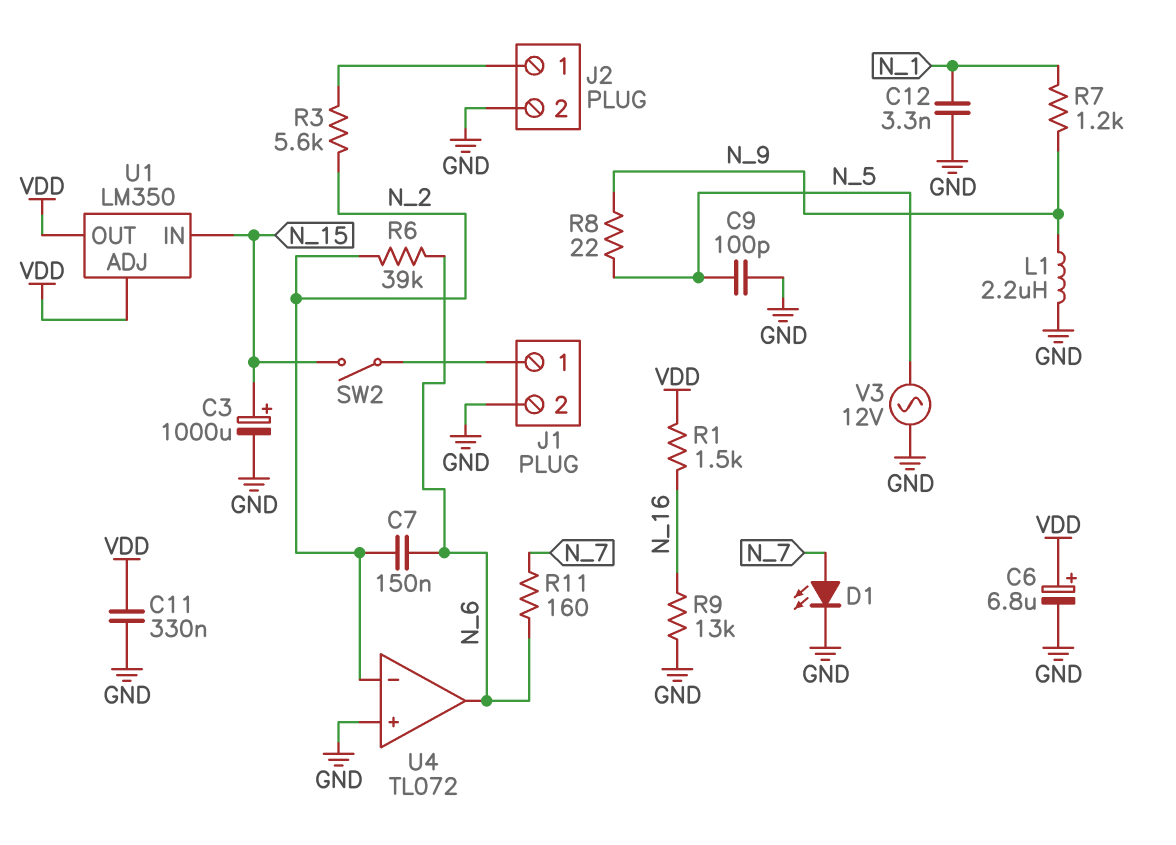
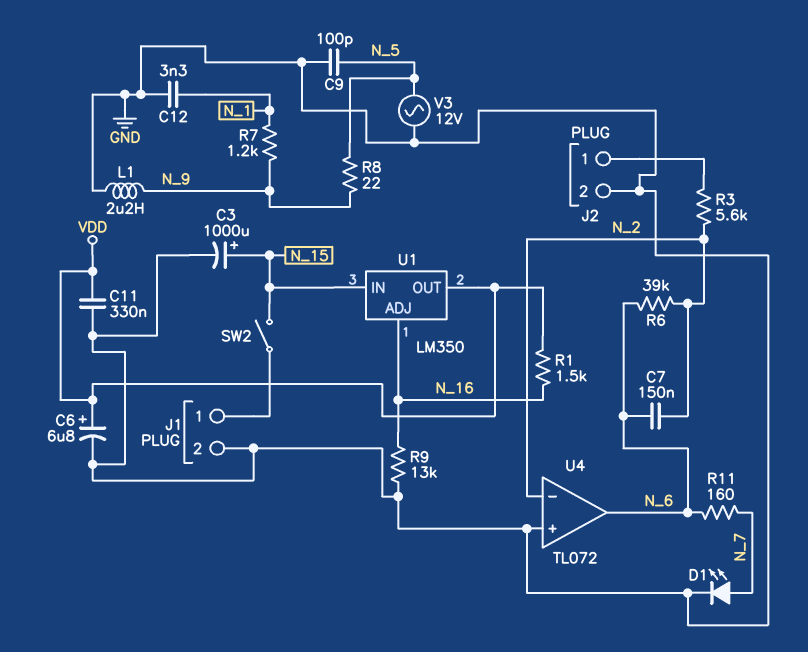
U1 pin ADJ: VDD -> N_16

